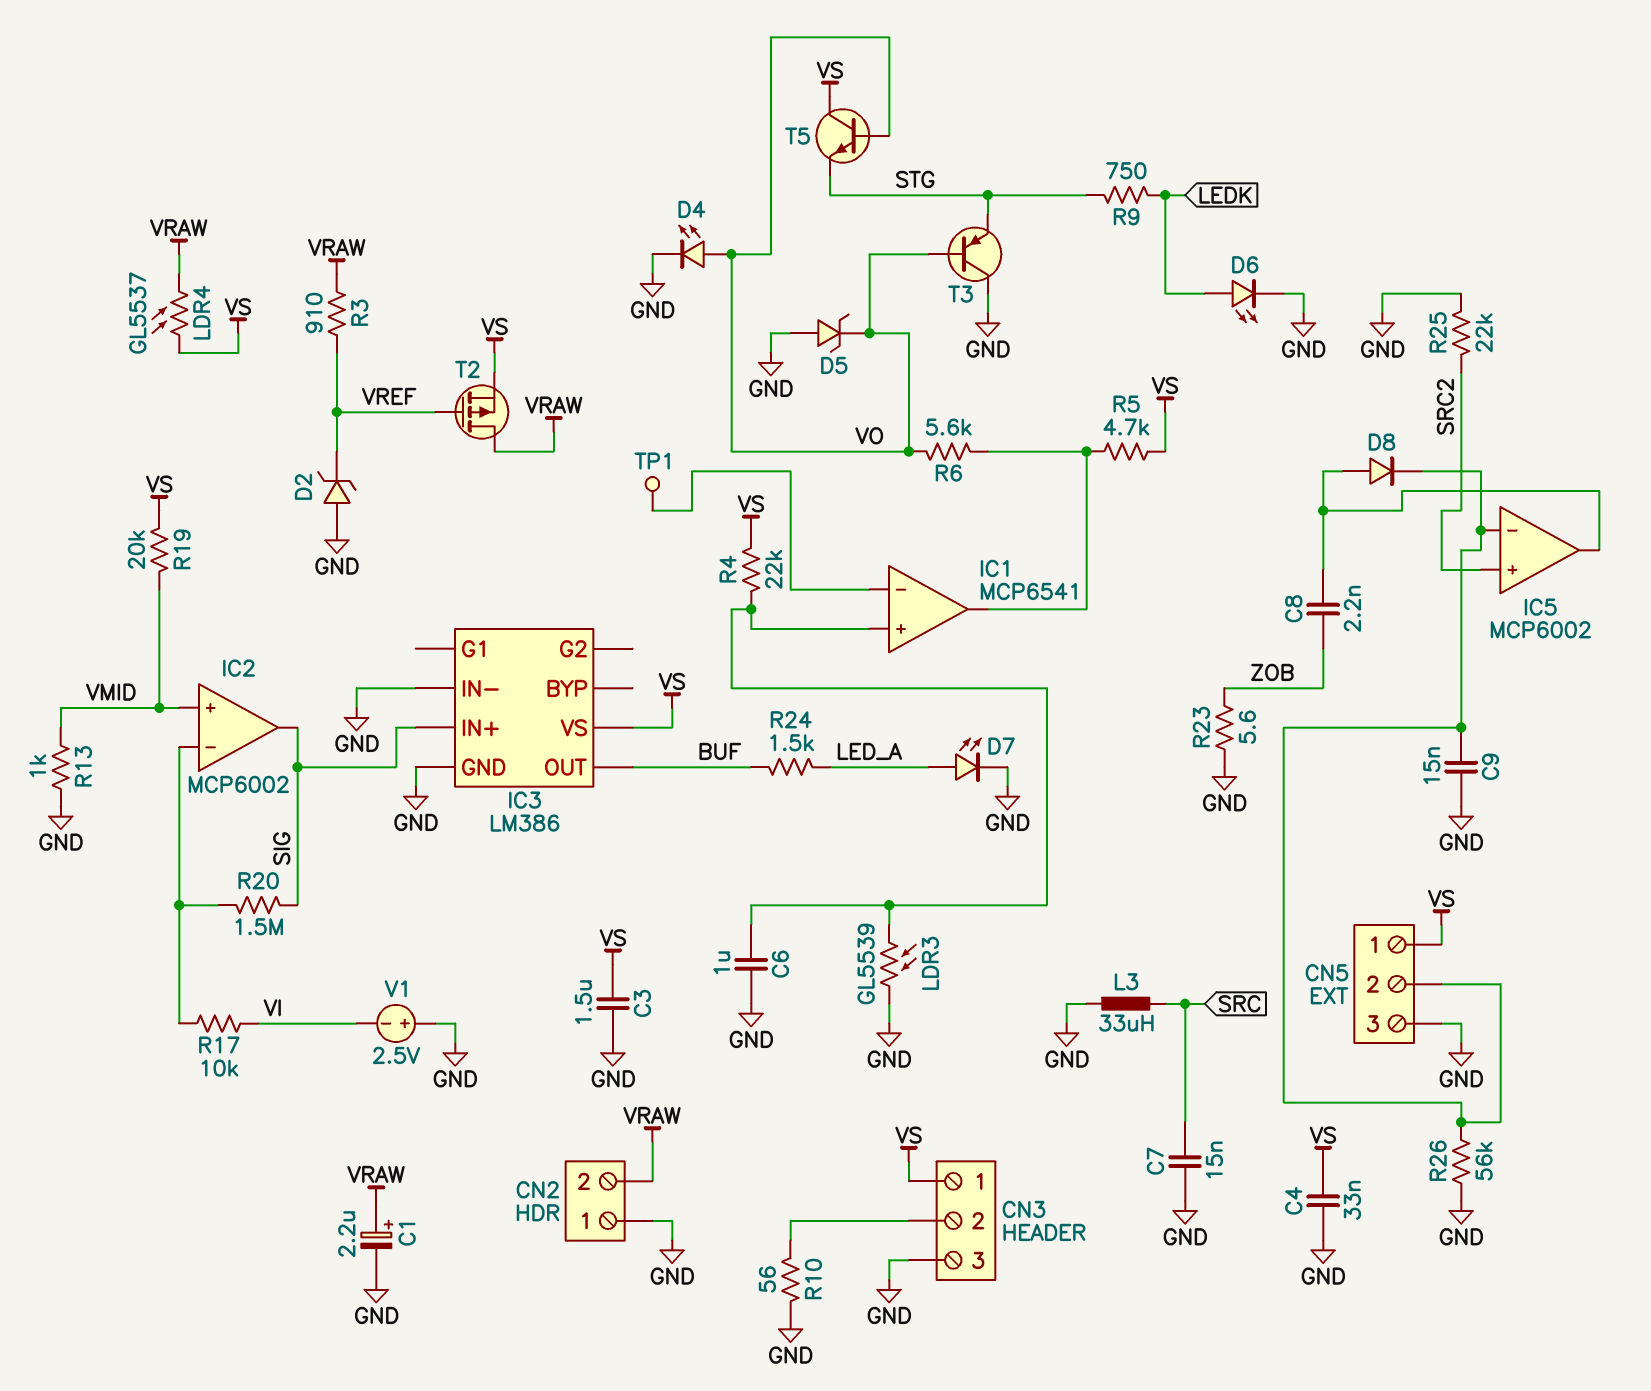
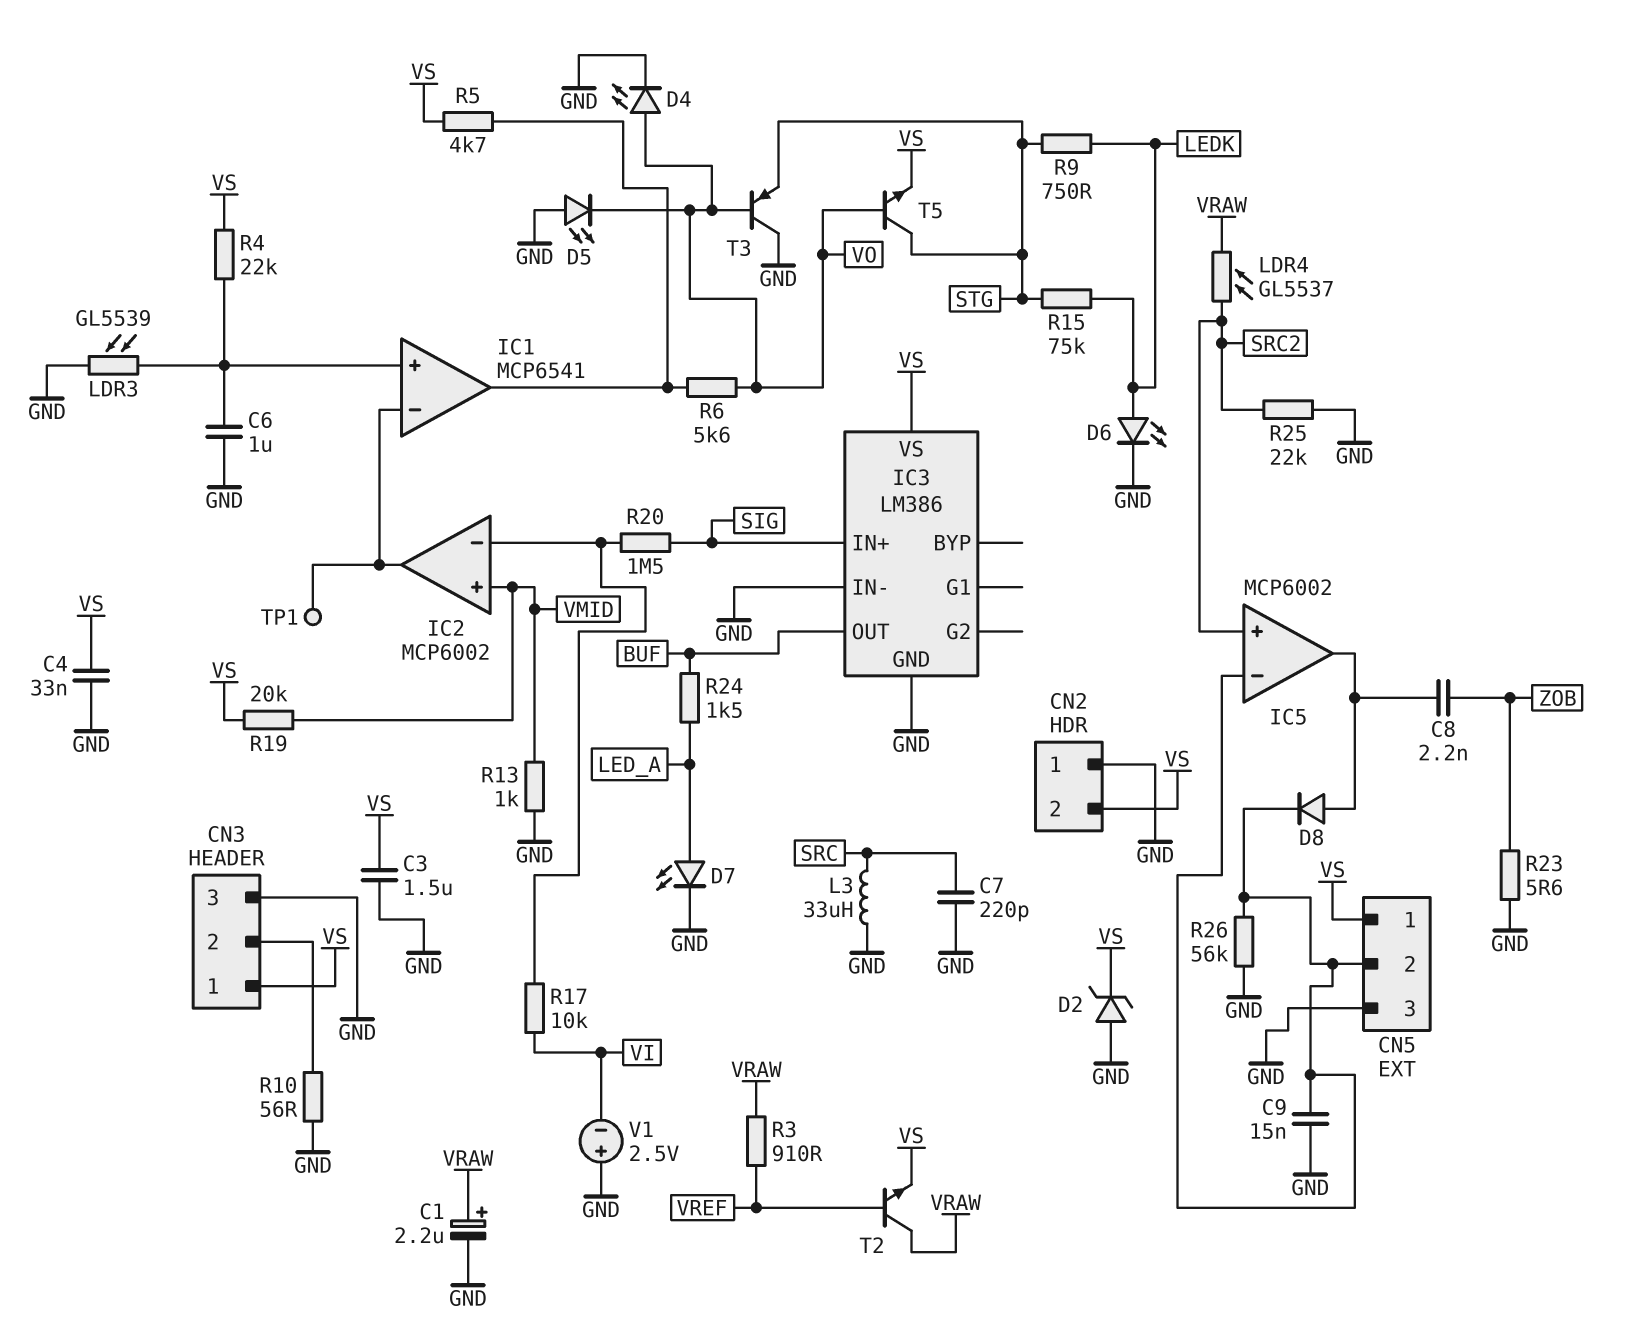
C7: 15nF (GND, SRC) -> 220pF (GND, SRC)
CN2 pin 2: VRAW -> VS
D2: zener (A GND, K VREF) -> zener (A GND, K VS)
D5: zener (A GND, K VO) -> LED (A GND, K VO)
IC2 pin out: SIG -> IC1/in-
LDR4: GL5537 (VRAW, VS) -> GL5537 (SRC2, VRAW)
R15: none -> 75k (LEDK, STG)
T2: PMOS (G VREF, D VRAW, S VS) -> NPN (B VREF, C VRAW, E VS)
T5: NPN (B VO, C VS, E STG) -> NPN (B VO, C STG, E VS)

